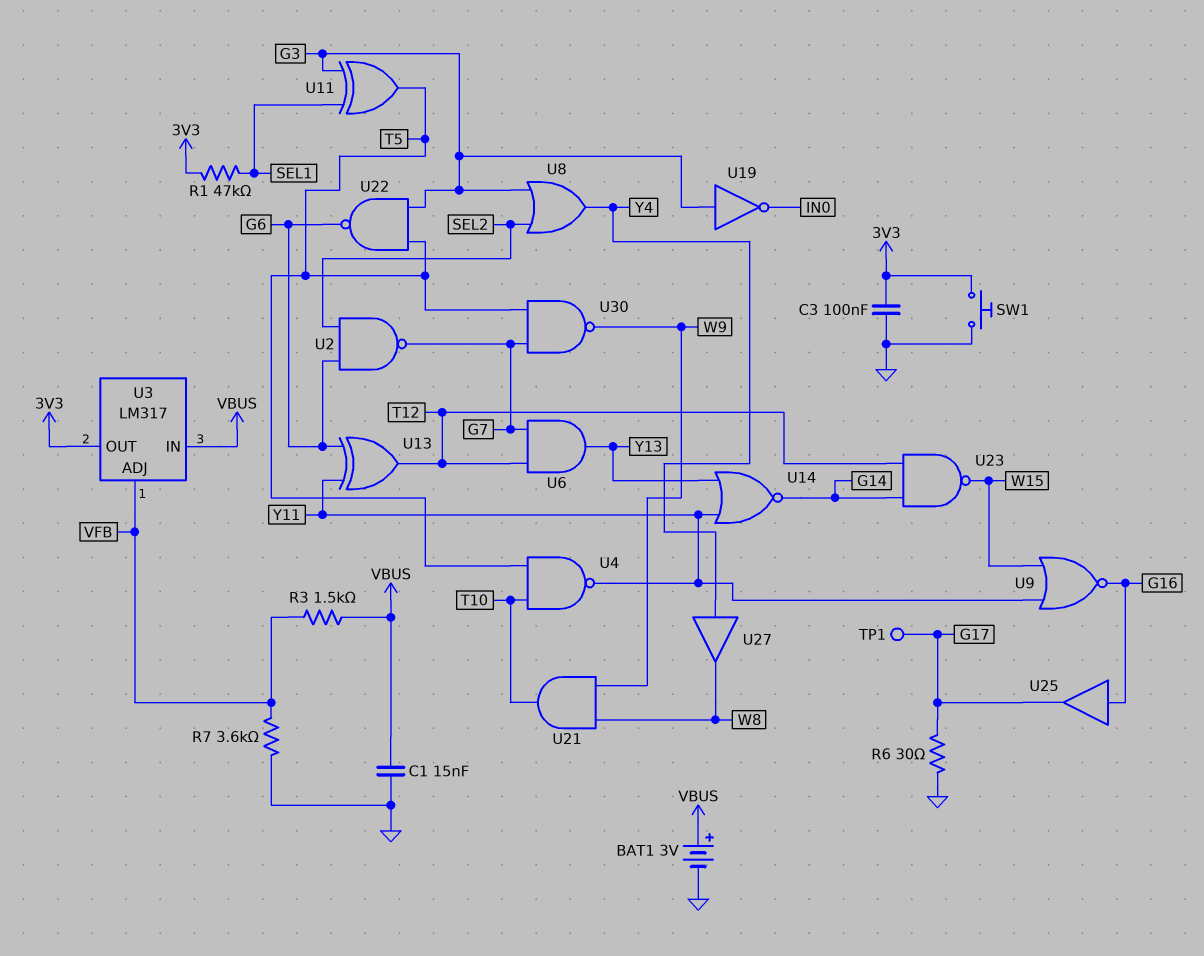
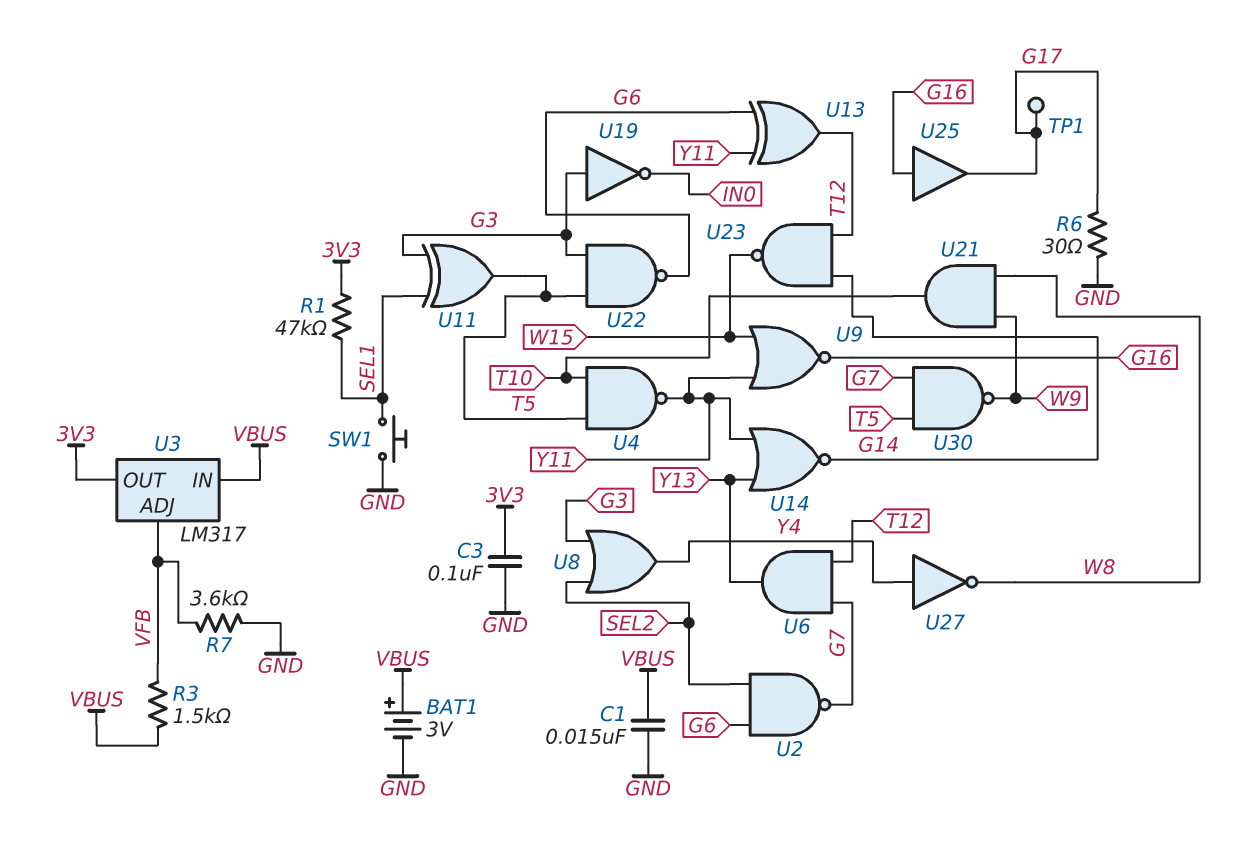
SW1: button (3V3, GND) -> button (GND, SEL1)
U27: buffer (in Y4, out W8) -> NOT (in Y4, out W8)

